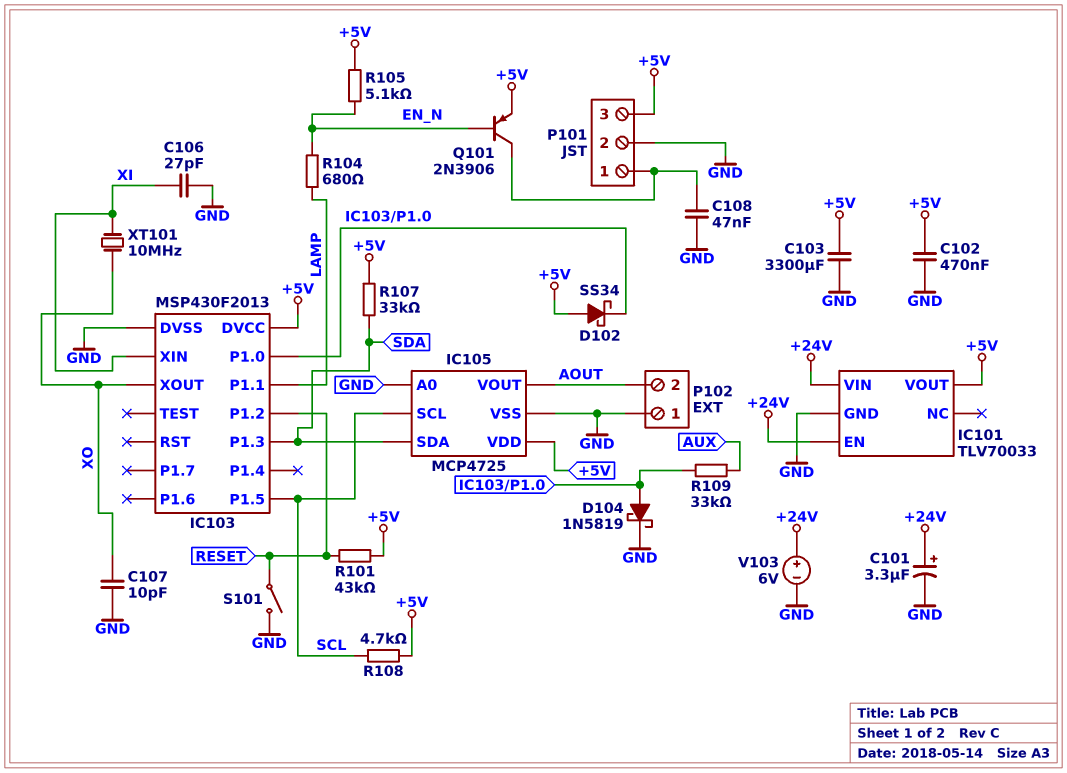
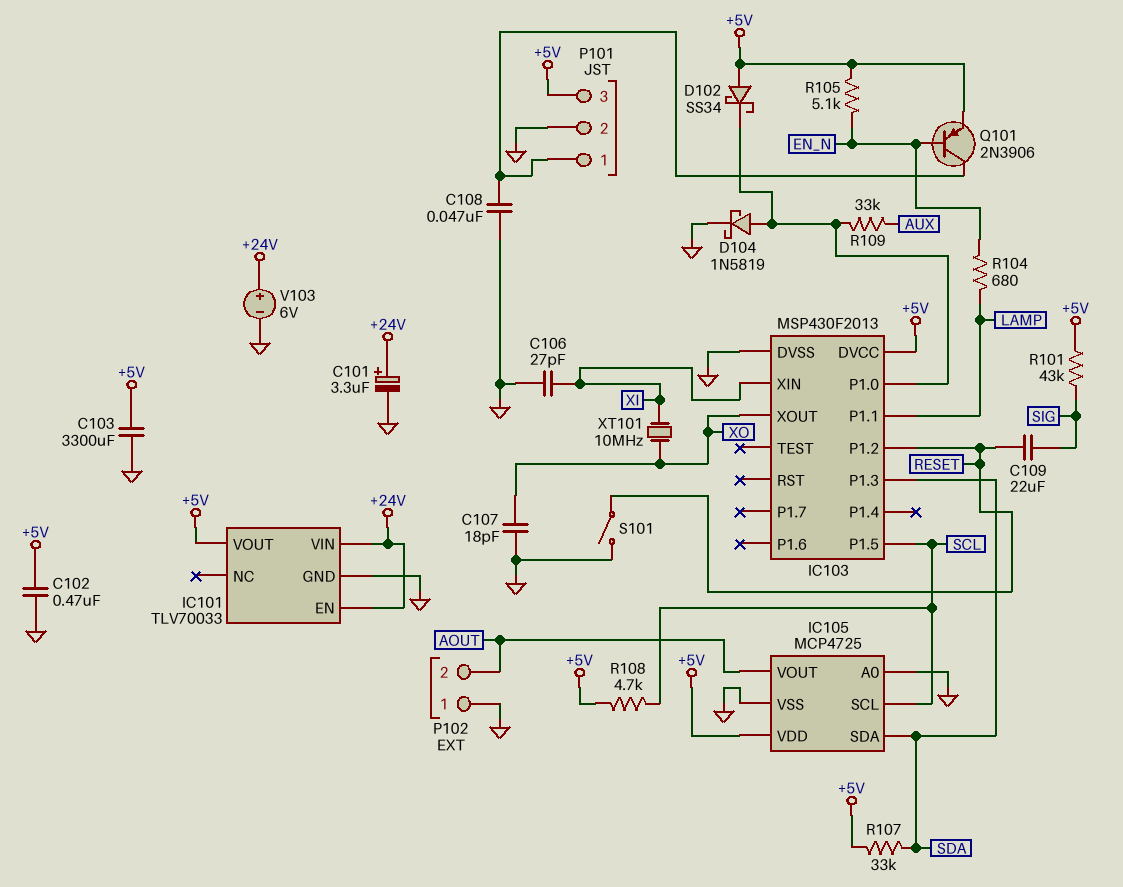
C107: 10pF (GND, XO) -> 18pF (GND, XO)
C109: none -> 22uF (RESET, SIG)
R101: 43k (+5V, RESET) -> 43k (+5V, SIG)

